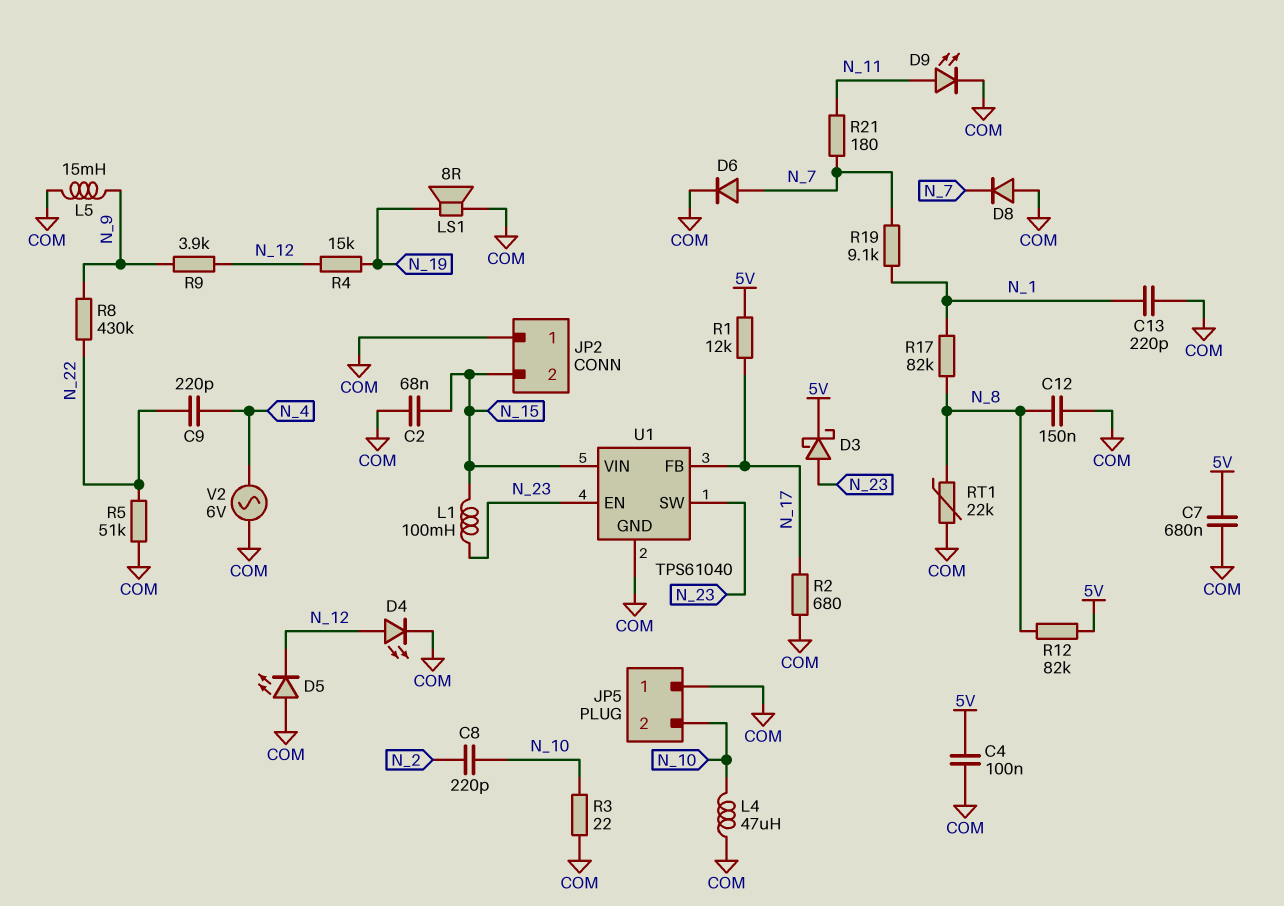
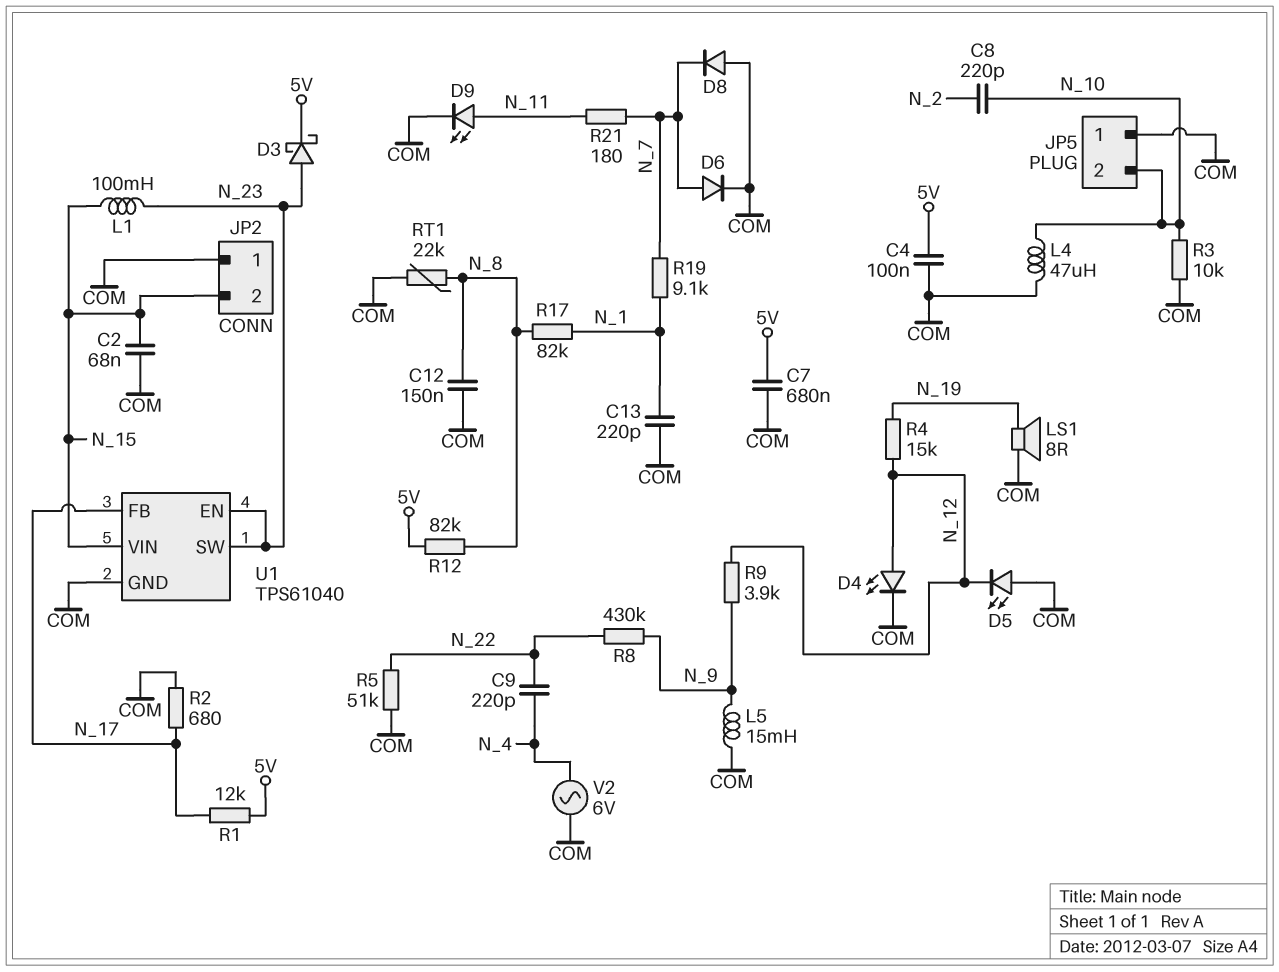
R3: 22 (COM, N_10) -> 10k (COM, N_10)

